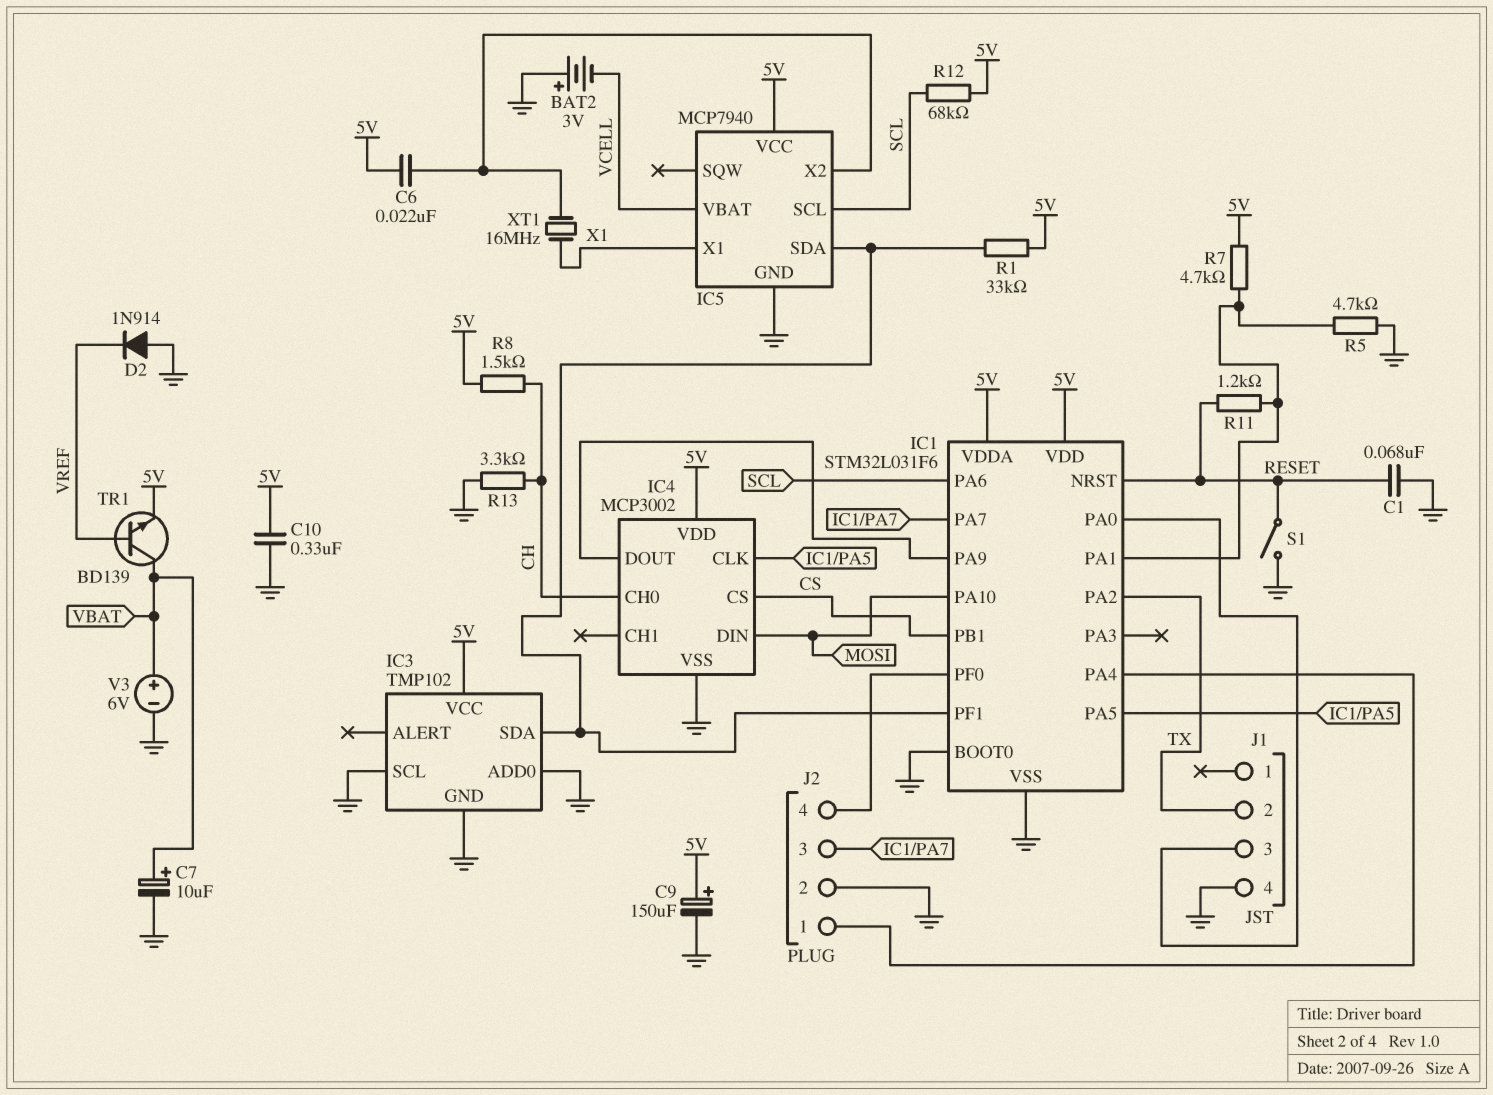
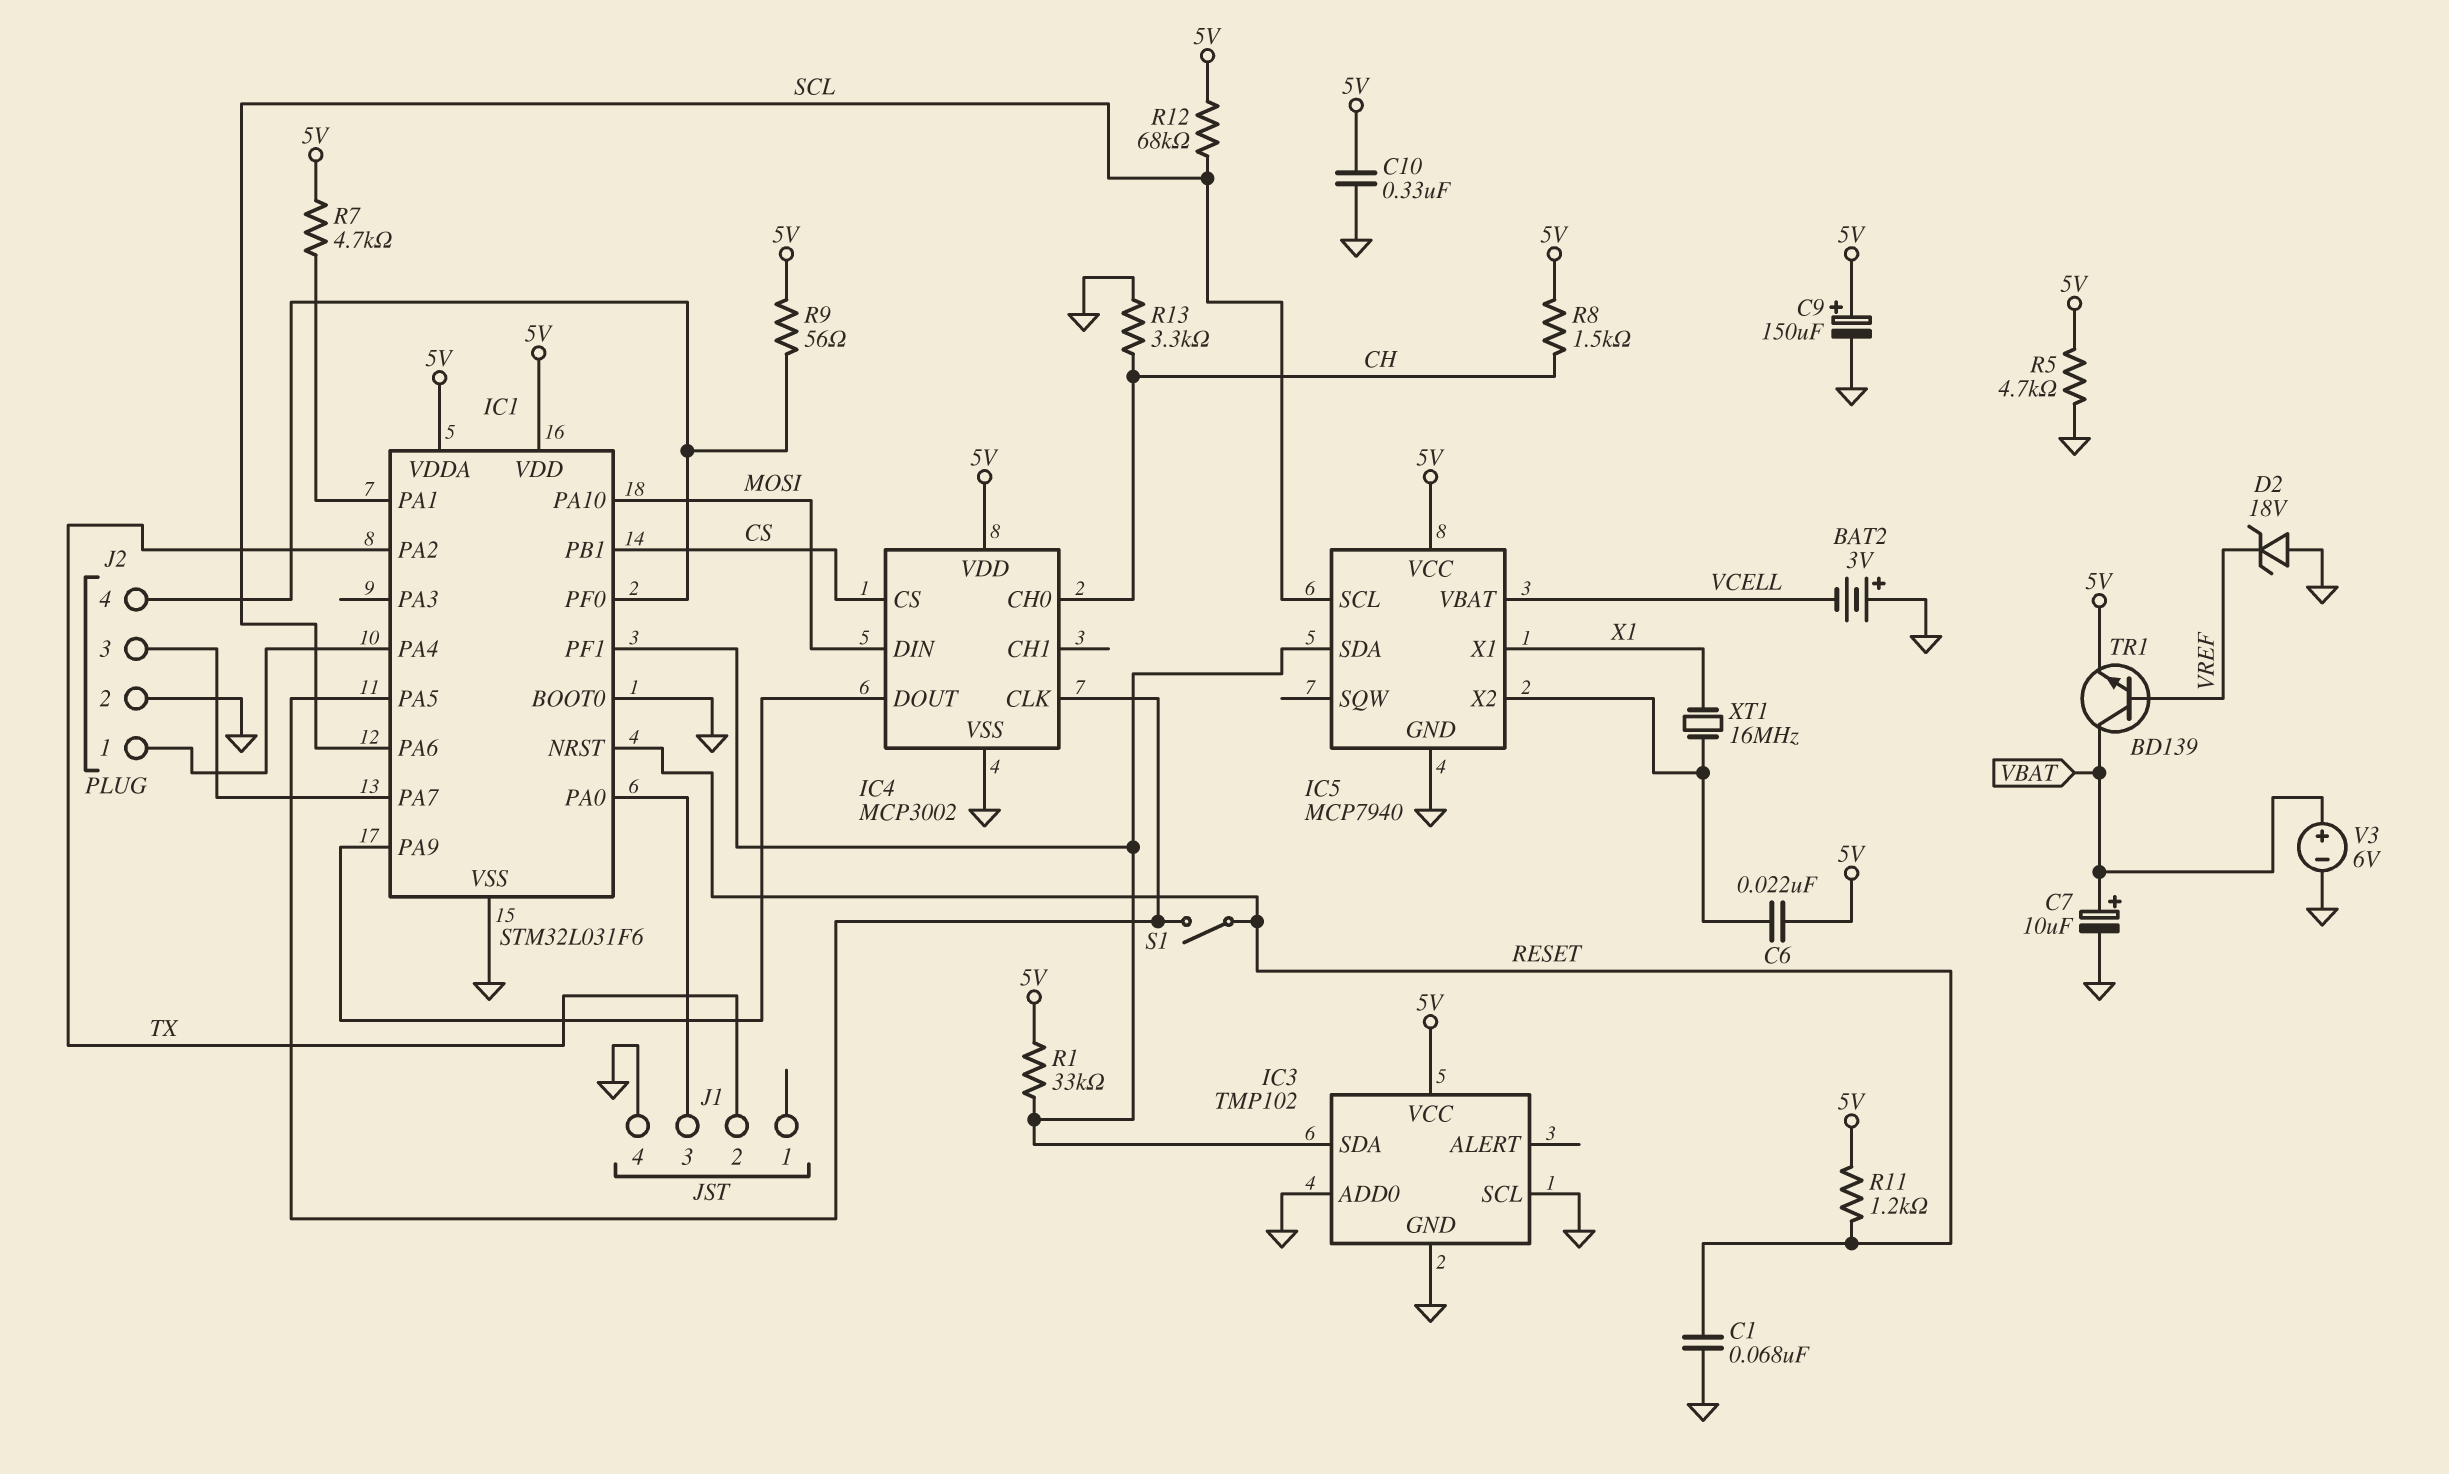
D2: diode 1N914 (A GND, K VREF) -> zener 18V (A GND, K VREF)
R5: 4.7k (GND, IC1/PA1) -> 4.7k (5V, GND)
R9: none -> 56 (5V, IC1/PF0)
R11: 1.2k (IC1/PA1, RESET) -> 1.2k (5V, RESET)
S1: switch (GND, RESET) -> switch (IC1/PA5, RESET)

